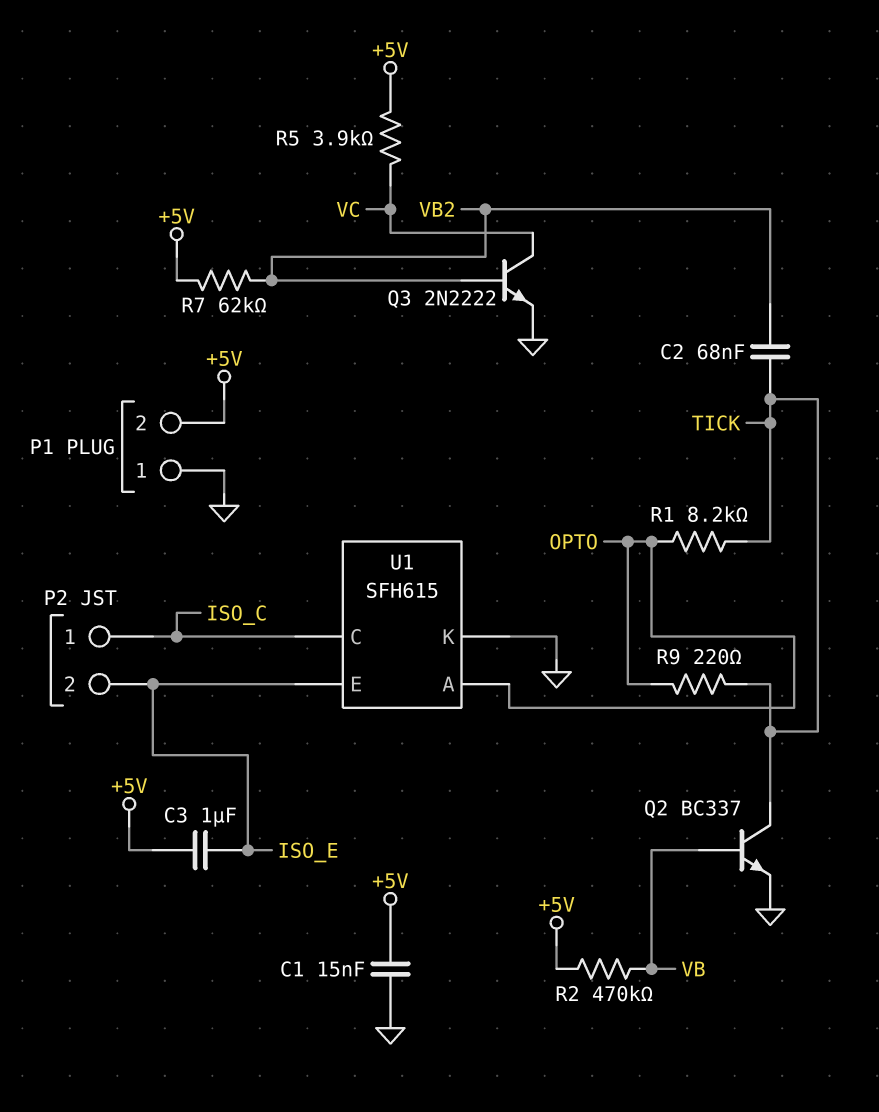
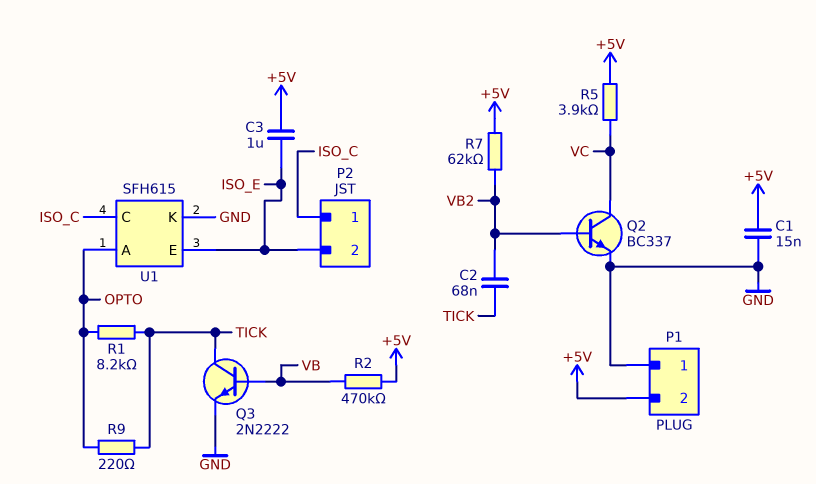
Q2: NPN BC337 (B VB, C TICK, E GND) -> NPN BC337 (B VB2, C VC, E GND)
Q3: NPN 2N2222 (B VB2, C VC, E GND) -> NPN 2N2222 (B VB, C TICK, E GND)

